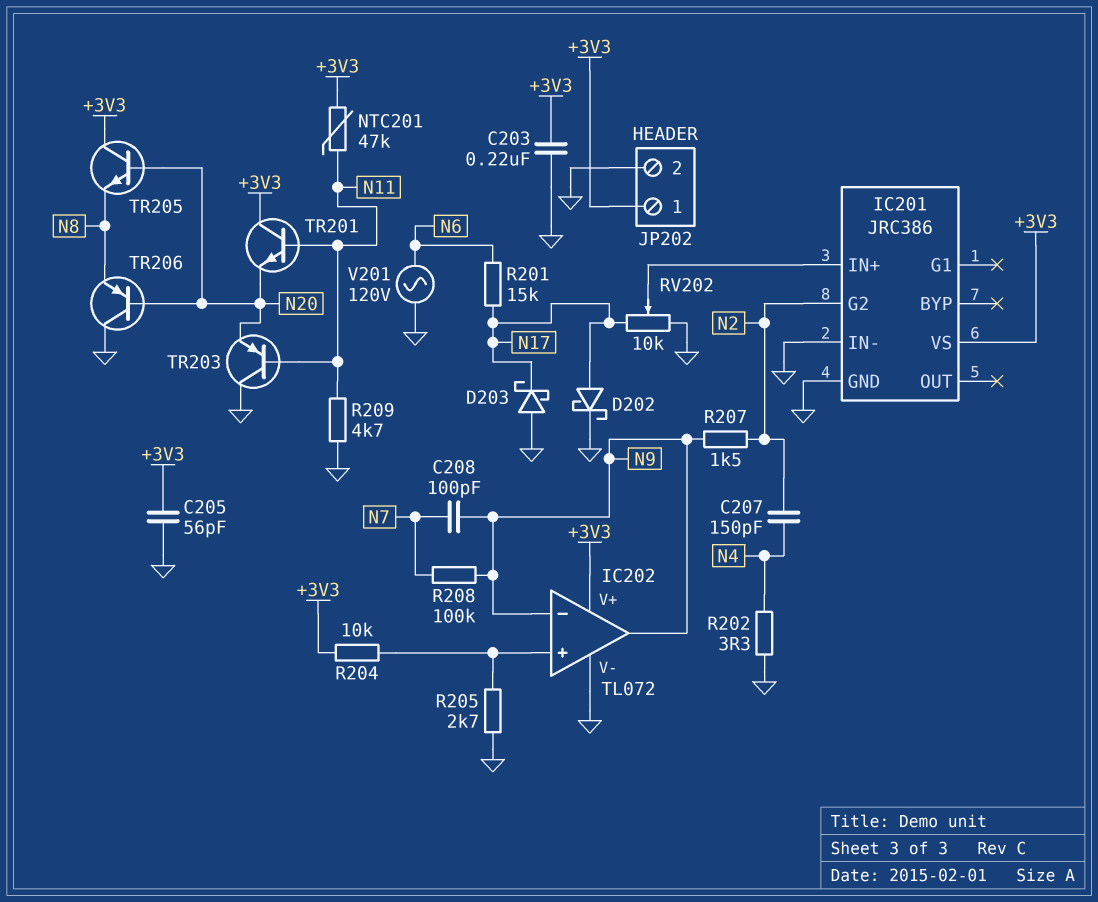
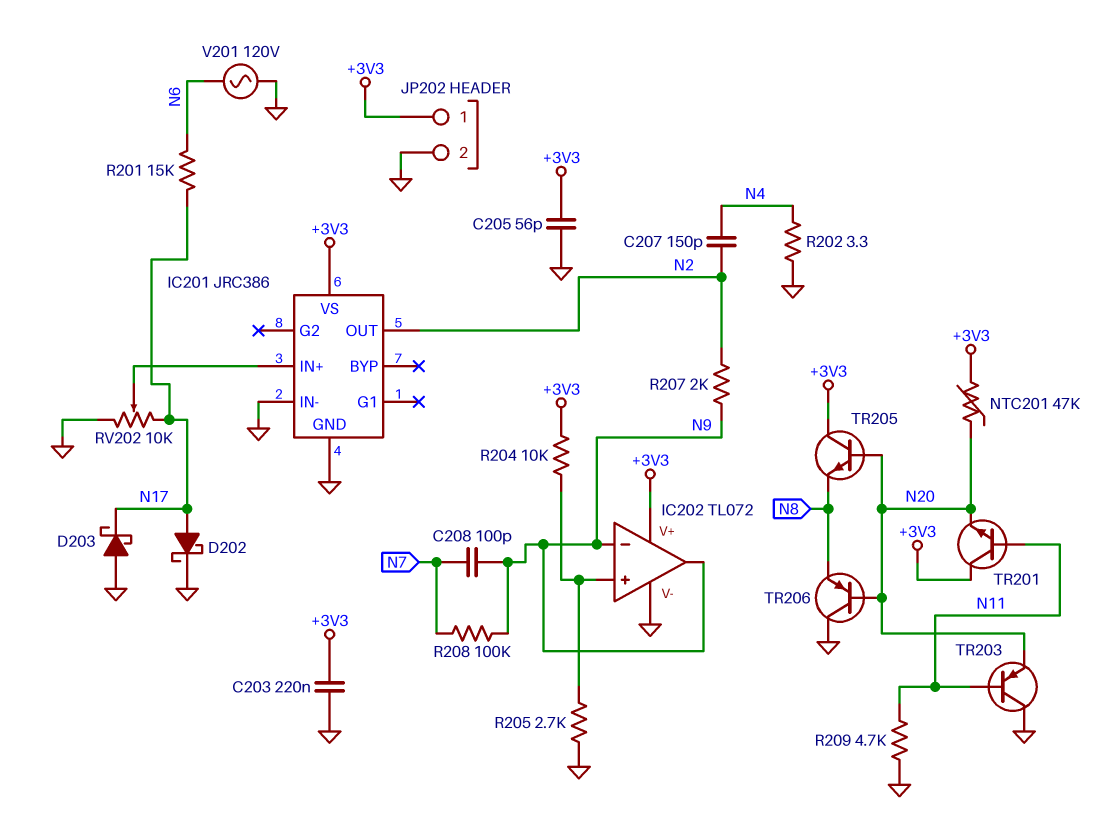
IC201 pin G2: N2 -> none
IC201 pin OUT: none -> N2
NTC201: 47k (+3V3, N11) -> 47k (+3V3, N20)
R207: 1.5k (N2, N9) -> 2k (N2, N9)

